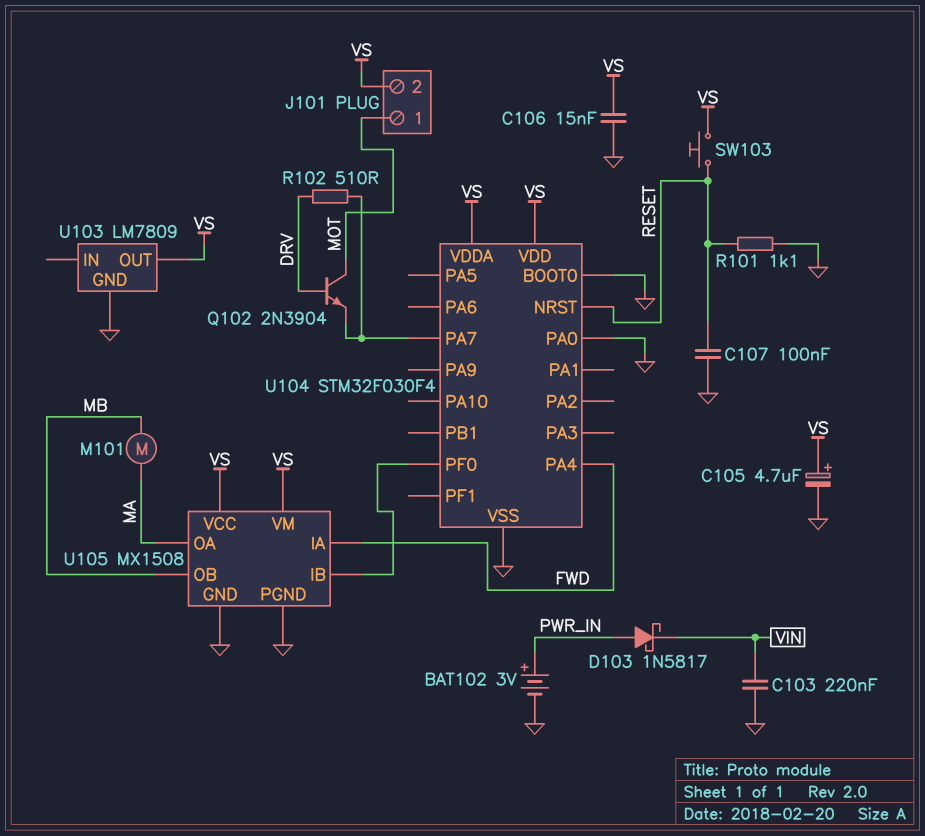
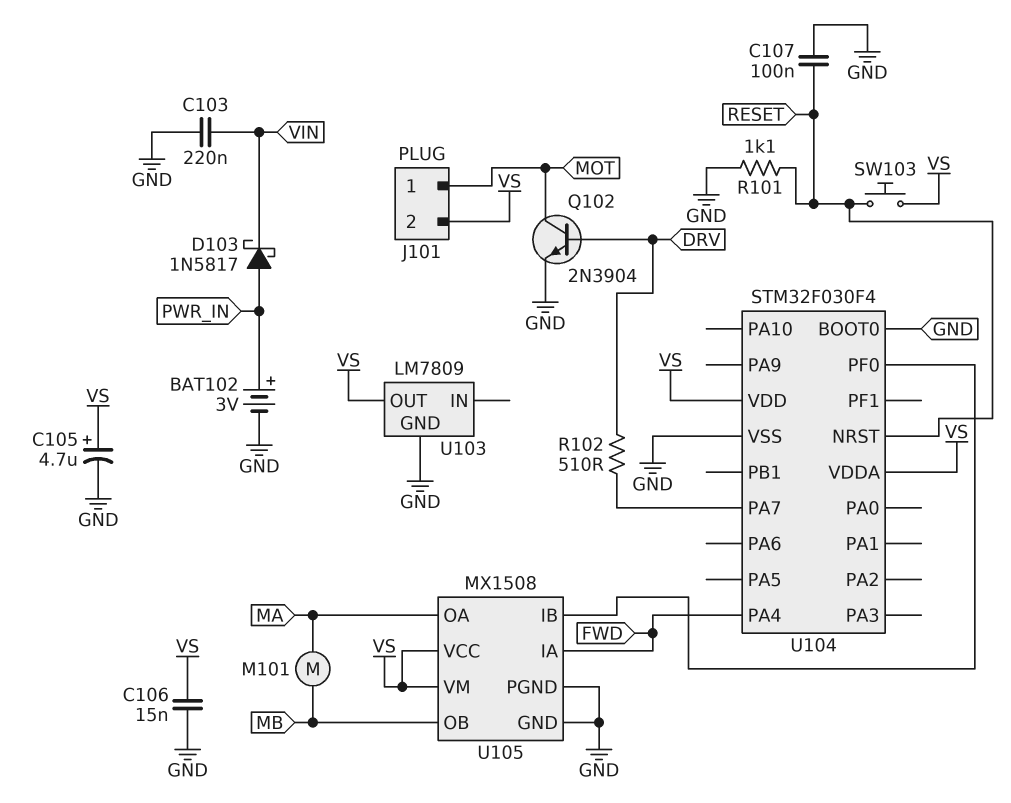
Q102: NPN 2N3904 (B DRV, C MOT, E U104/PA7) -> NPN 2N3904 (B DRV, C MOT, E GND)
U104 pin PA0: GND -> none

